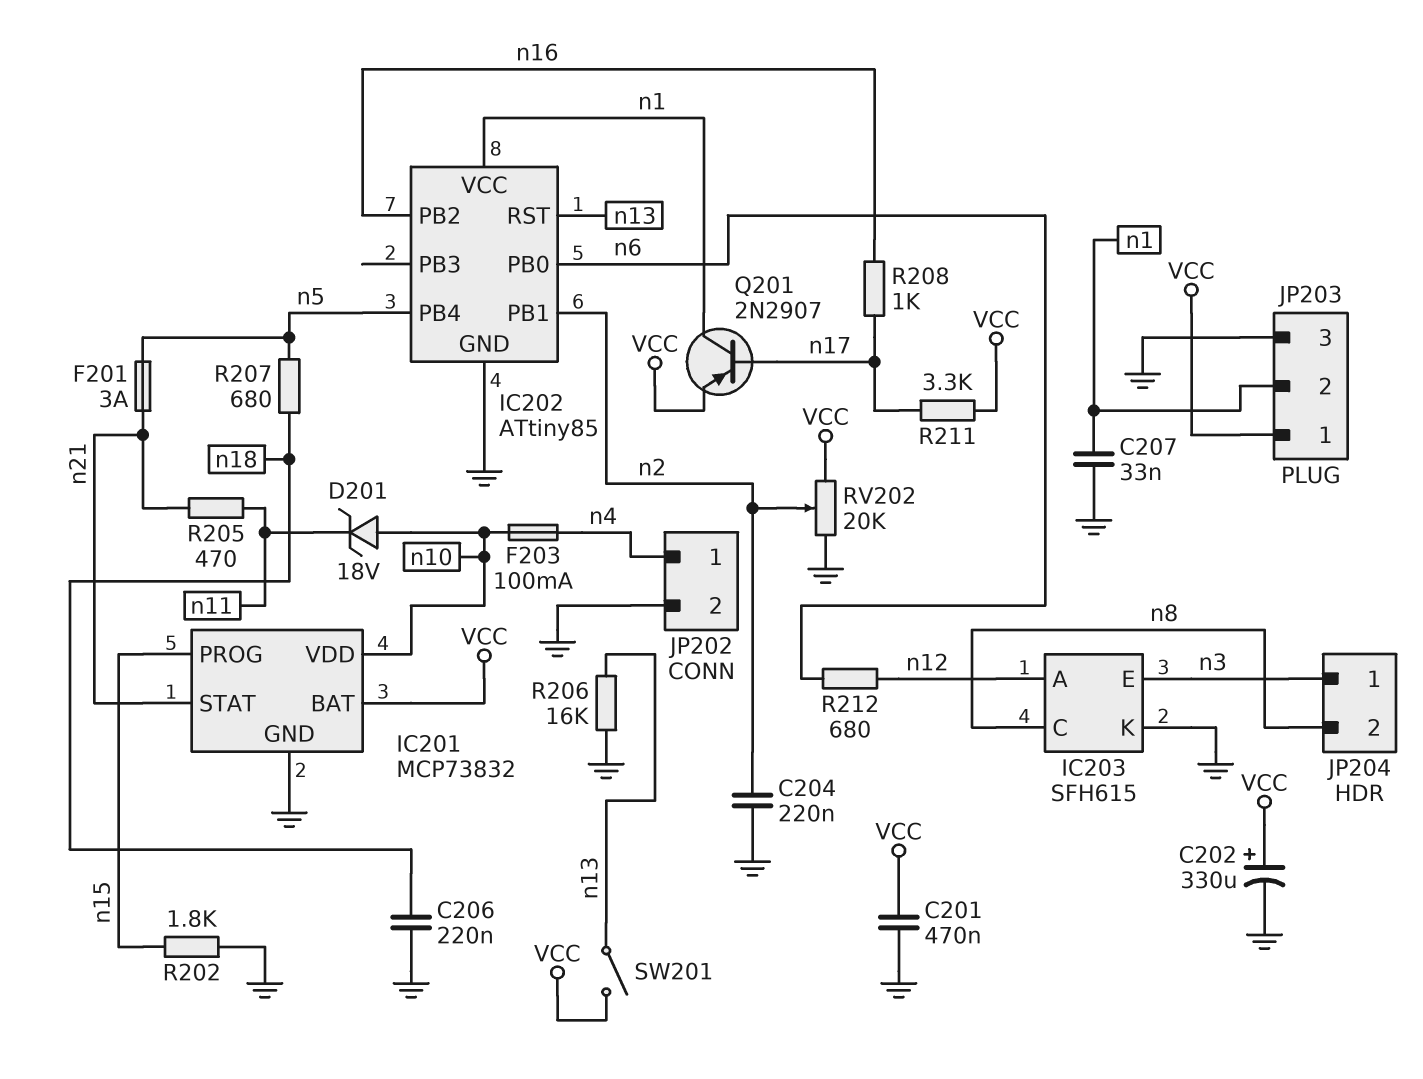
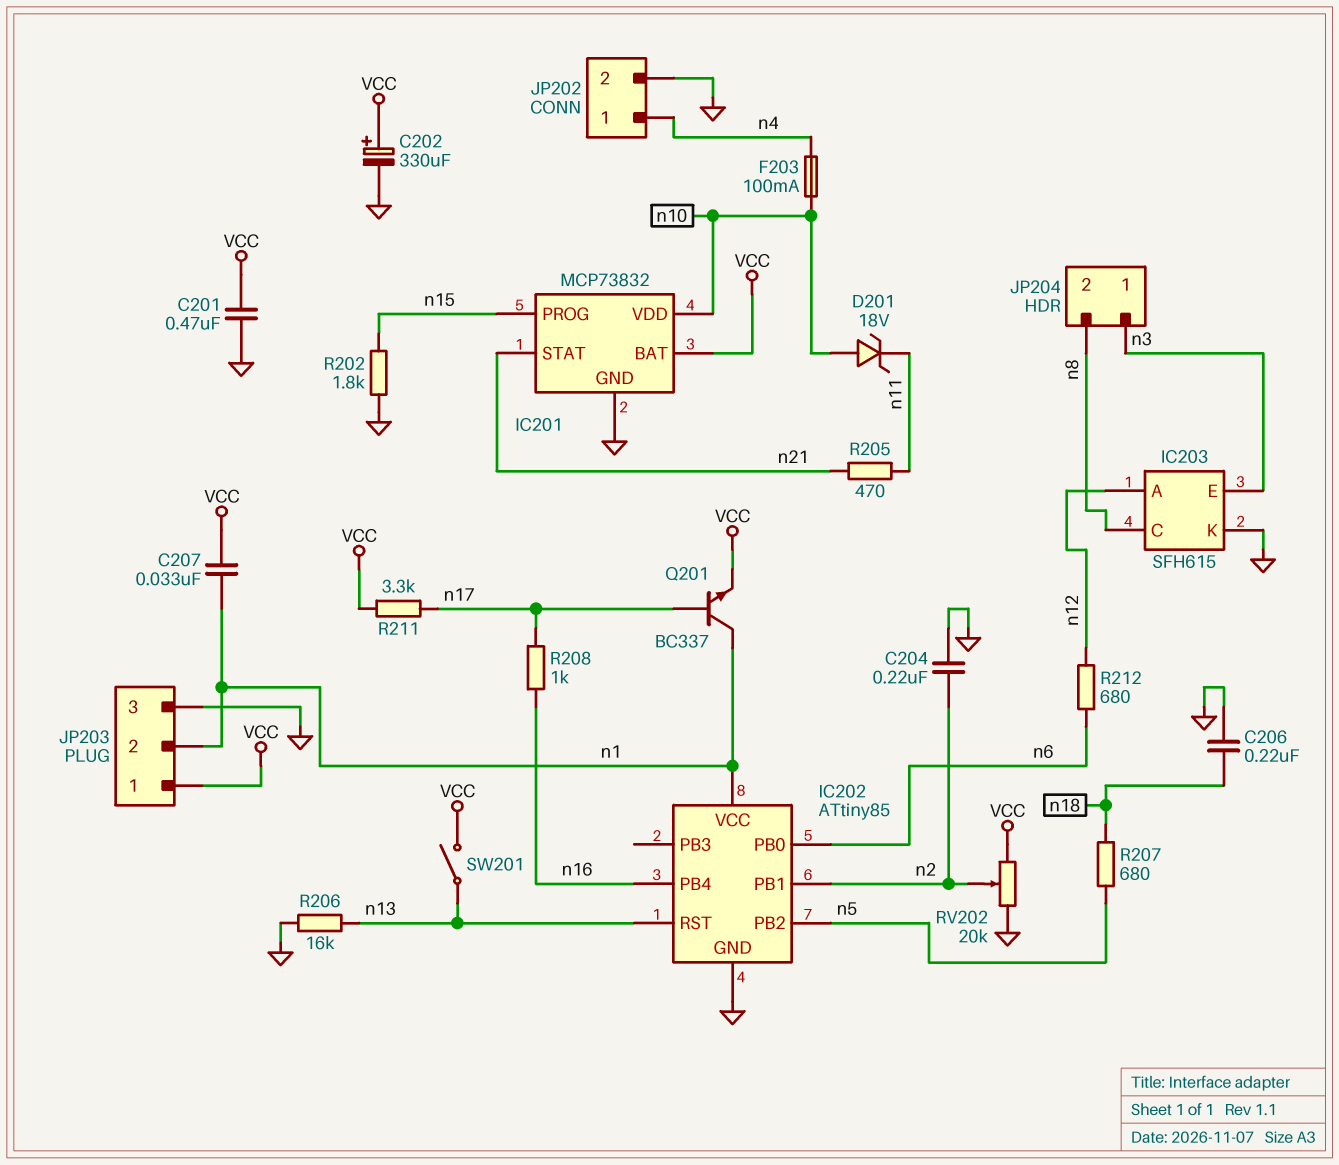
C207: 33nF (GND, n1) -> 33nF (VCC, n1)
F201: 3A (n5, n21) -> none
IC202 pin PB2: n16 -> n5
IC202 pin PB4: n5 -> n16
Q201: PNP 2N2907 (B n17, C n1, E VCC) -> NPN BC337 (B n17, C n1, E VCC)

